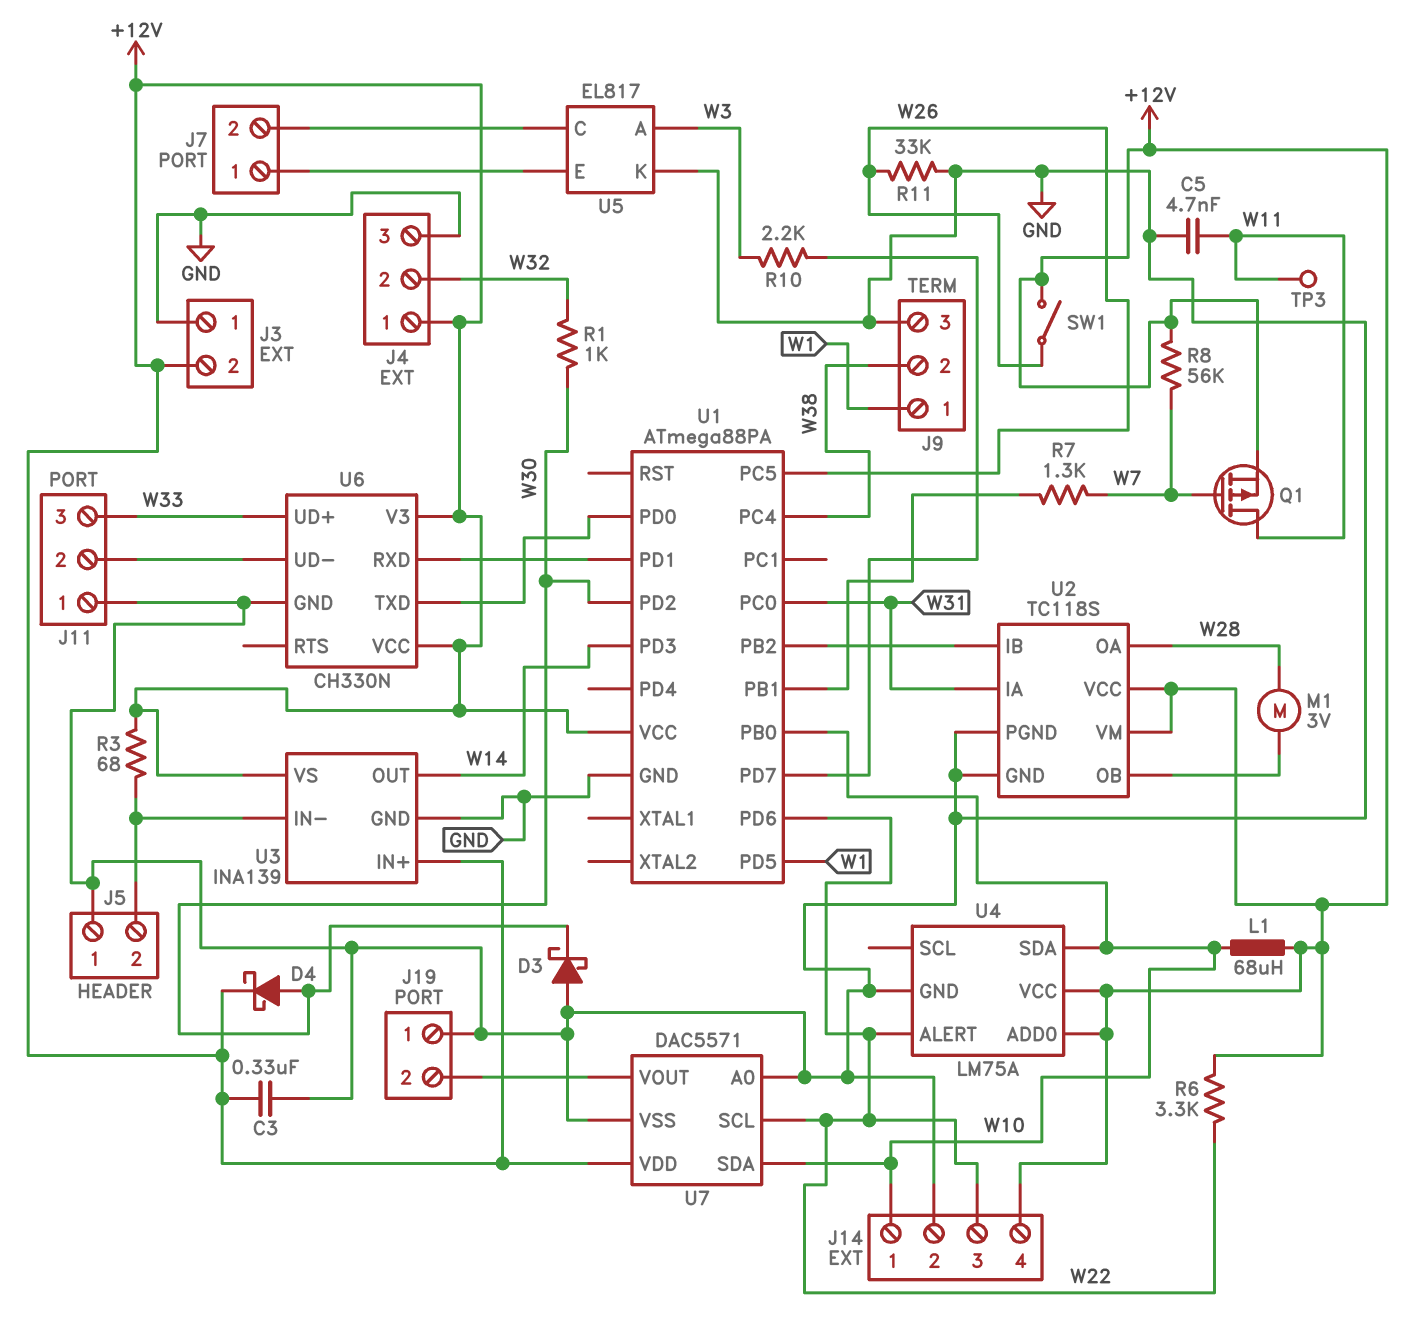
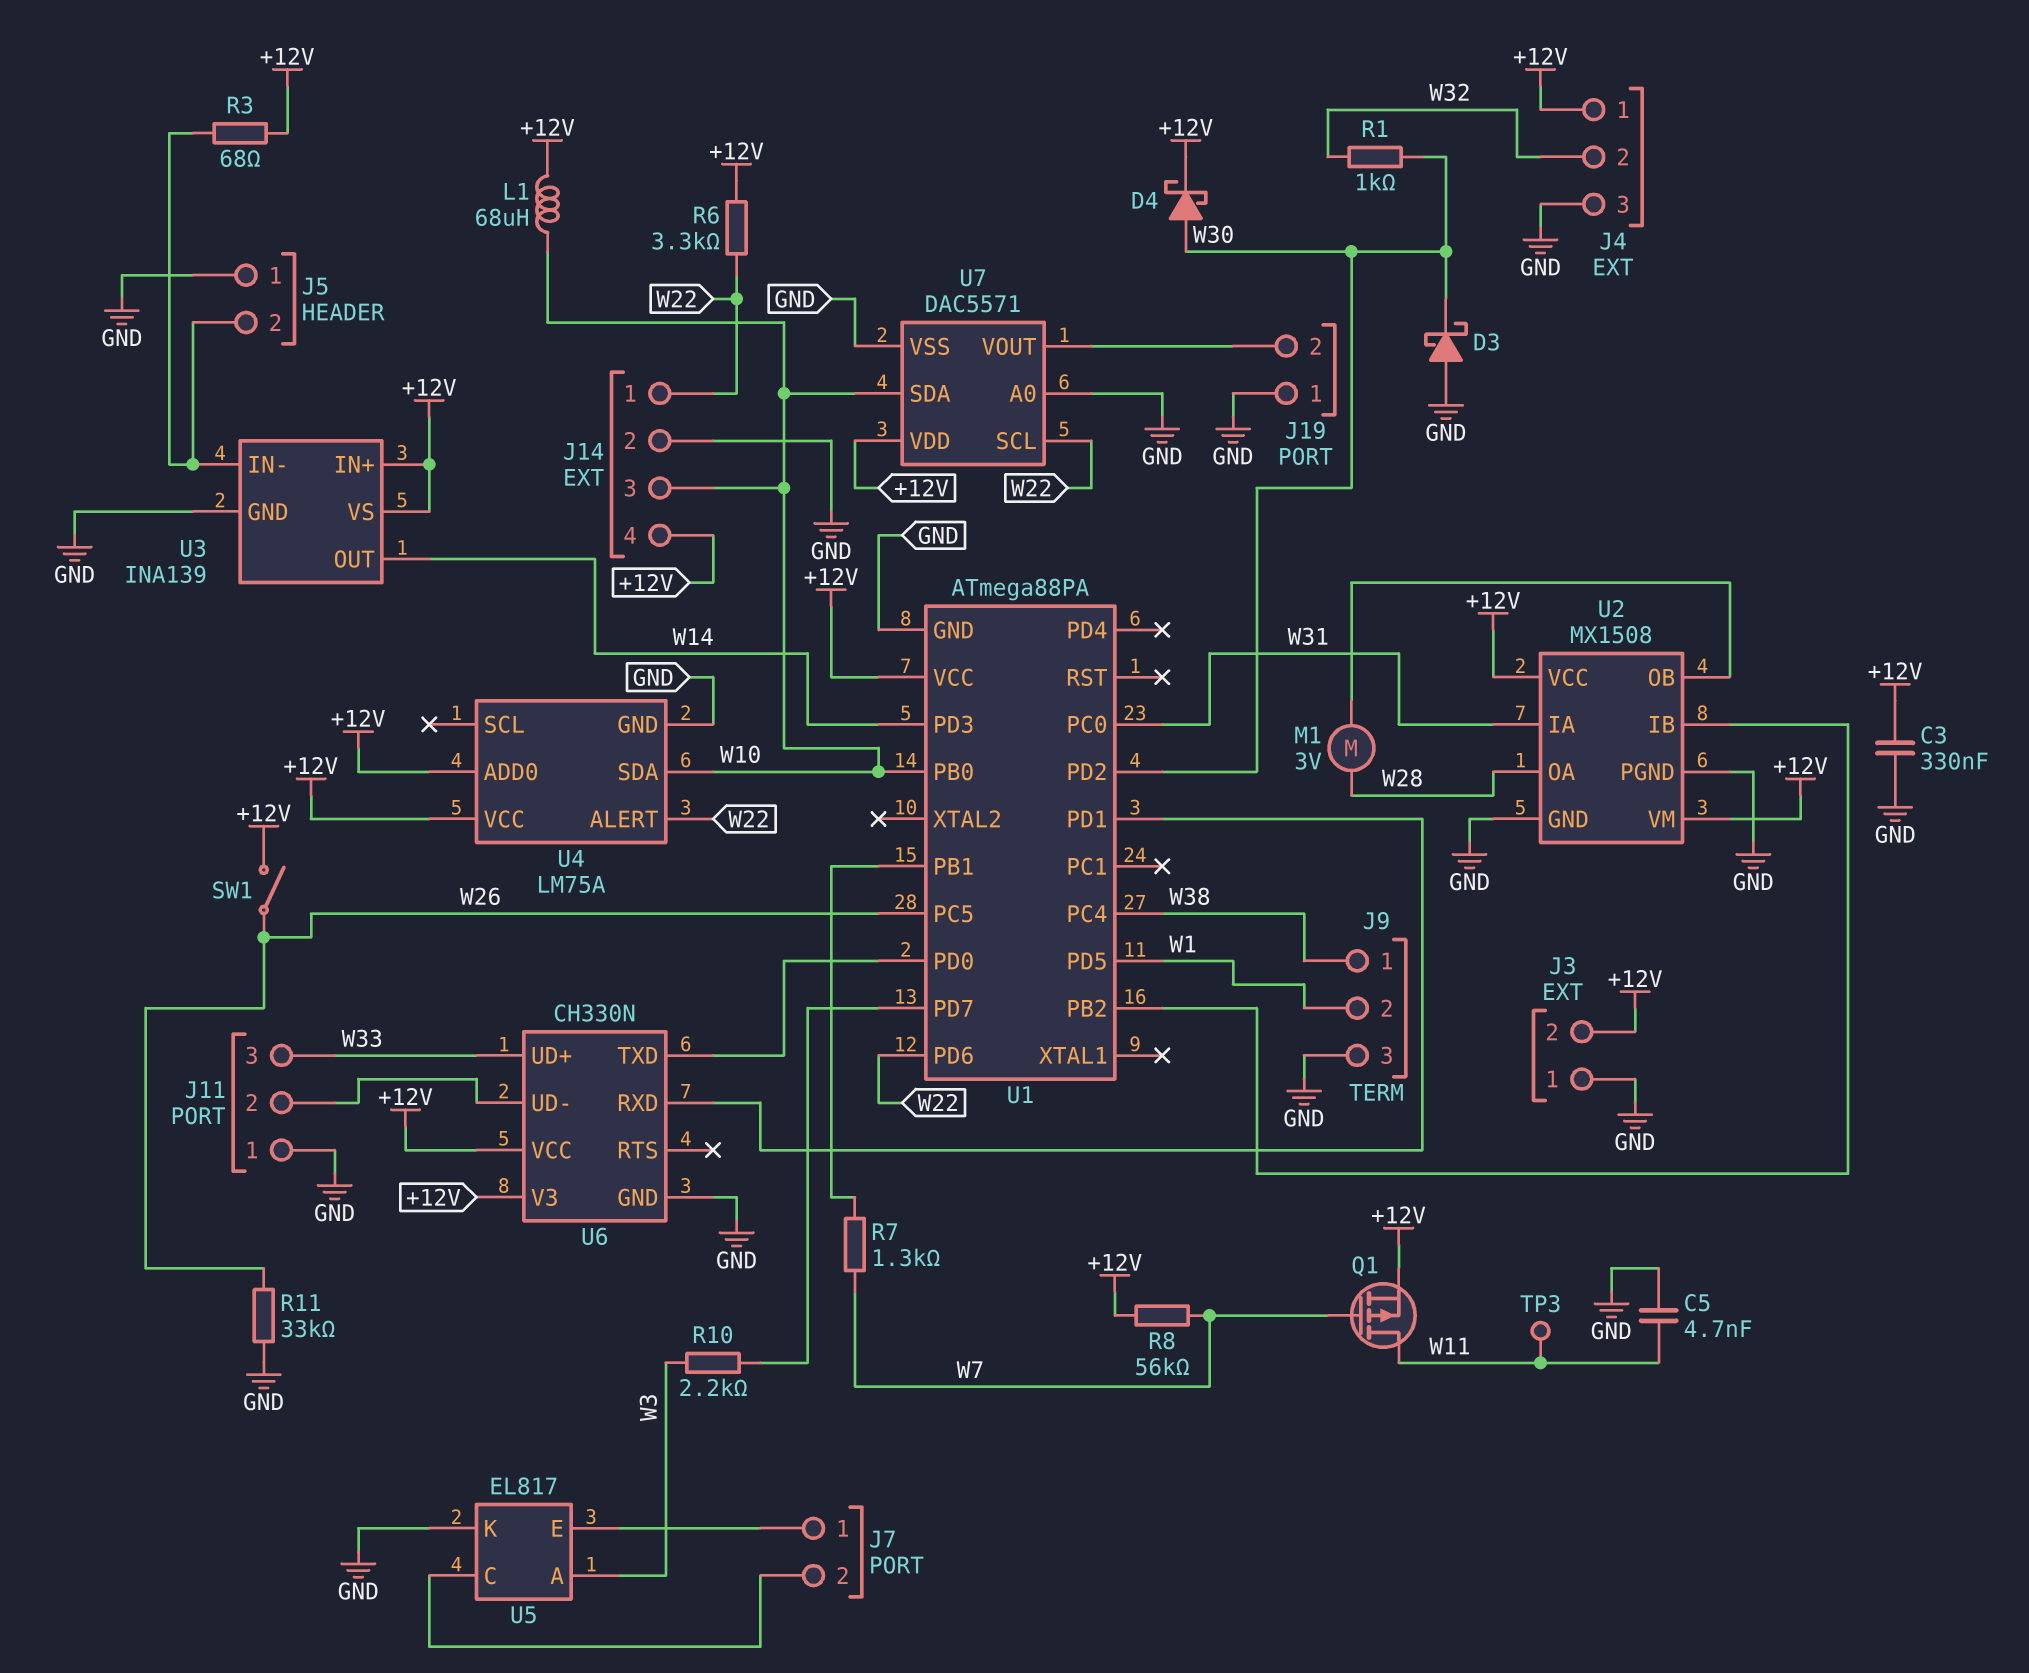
J9 pin 1: W1 -> W38
J9 pin 2: W38 -> W1
J14 pin 1: W10 -> W22
J14 pin 3: W22 -> W10
U2: TC118S -> MX1508

